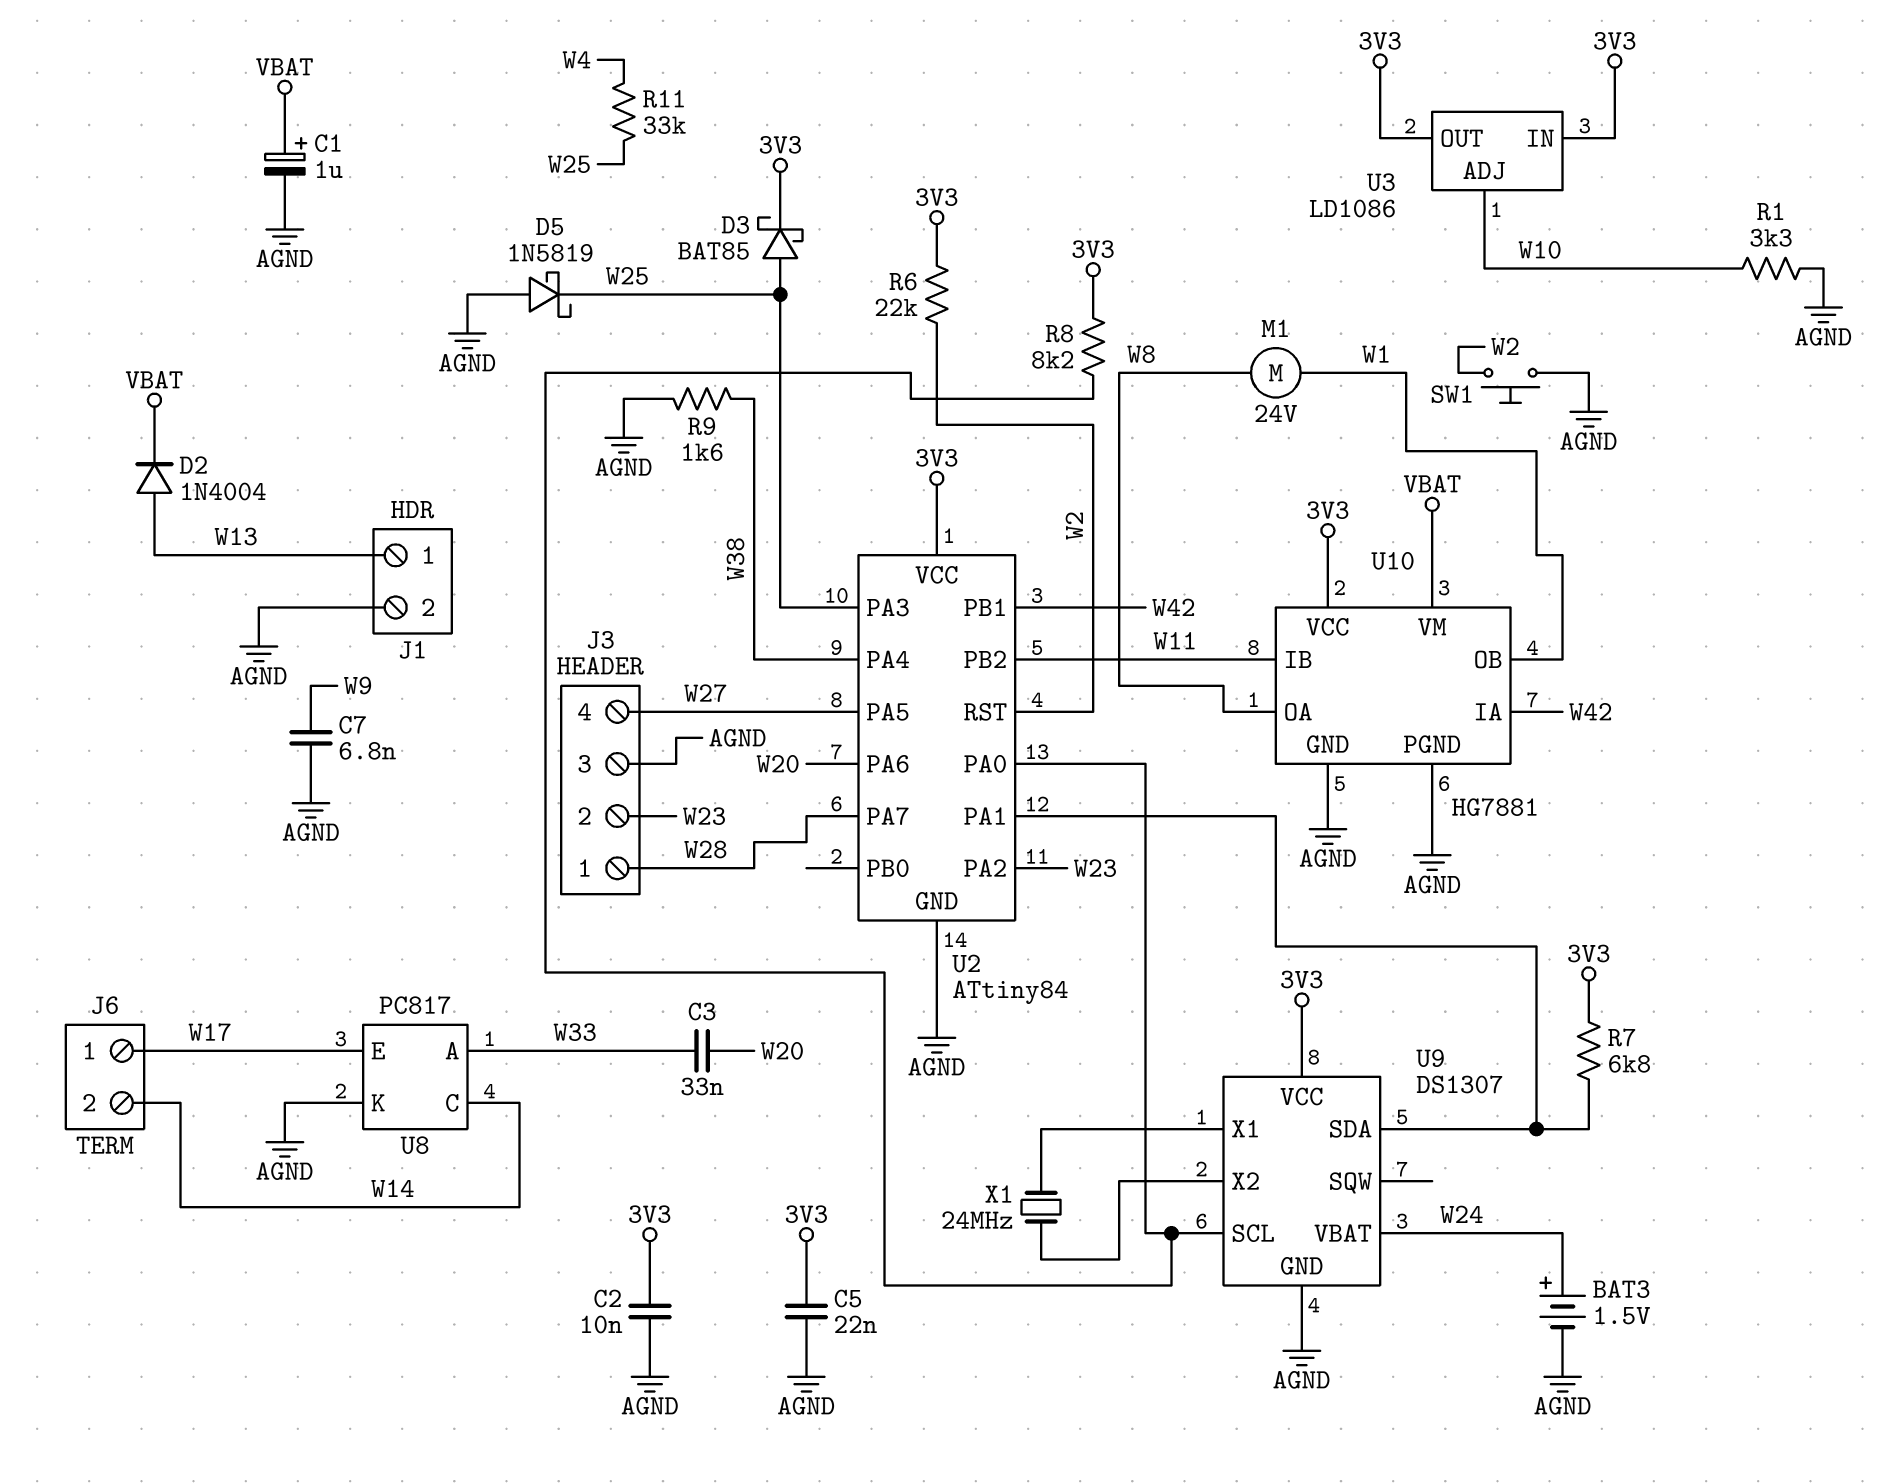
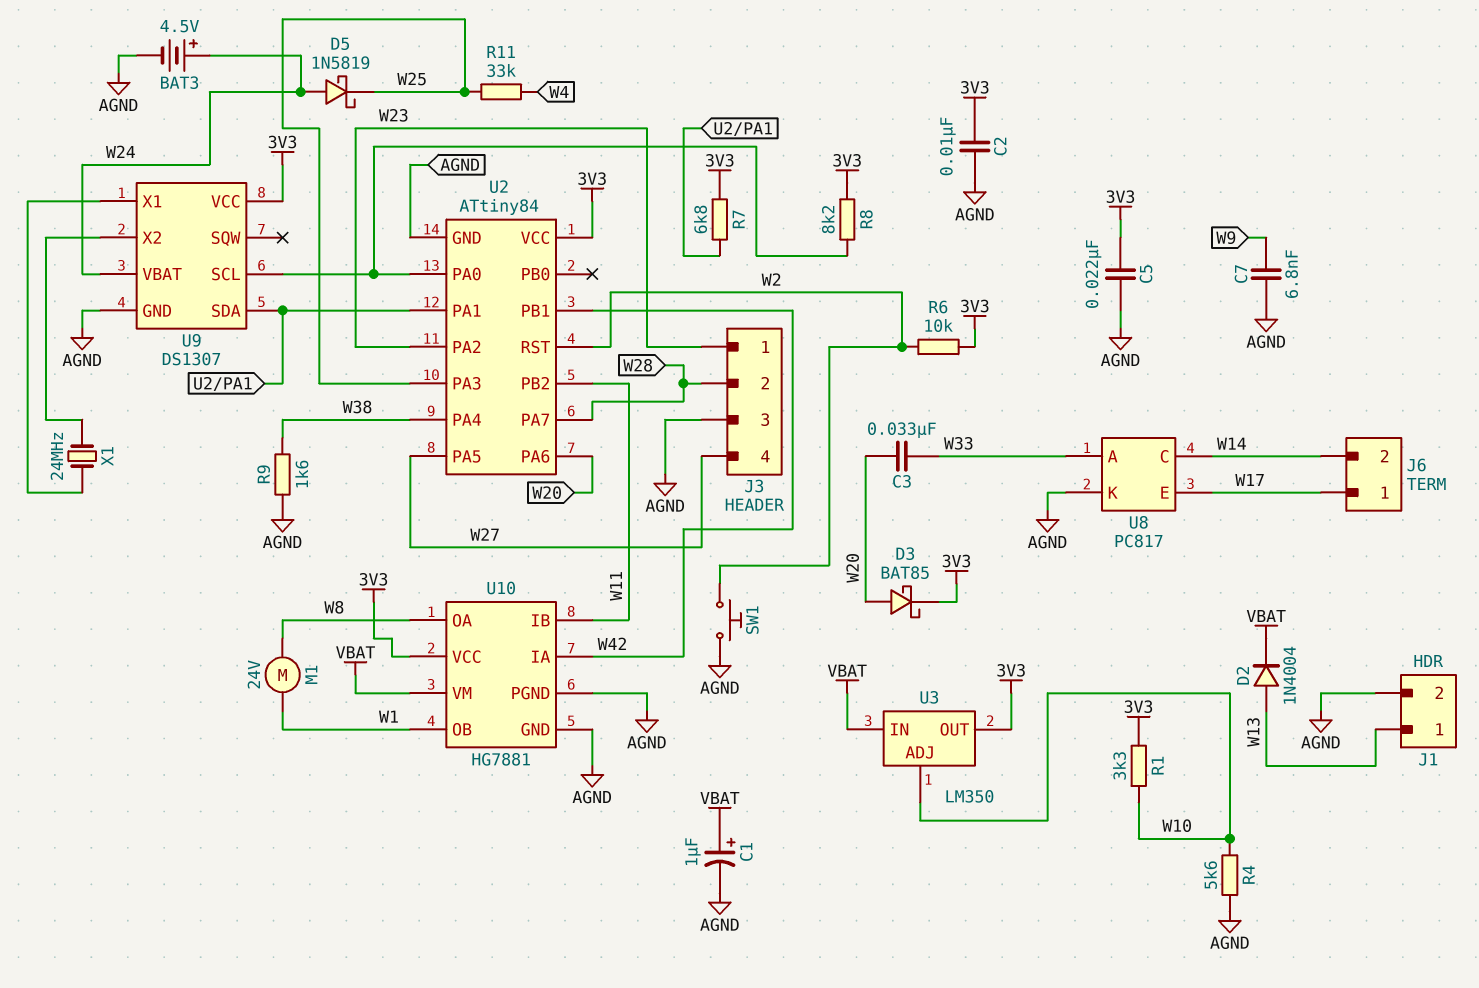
BAT3: 1.5V (plus W24, minus AGND) -> 4.5V (plus W24, minus AGND)
D3: schottky BAT85 (A W25, K 3V3) -> schottky BAT85 (A W20, K 3V3)
D5: schottky 1N5819 (A AGND, K W25) -> schottky 1N5819 (A W24, K W25)
J3 pin 1: W28 -> W23
J3 pin 2: W23 -> W28
R1: 3.3k (AGND, W10) -> 3.3k (3V3, W10)
R4: none -> 5.6k (AGND, W10)
R6: 22k (3V3, W2) -> 10k (3V3, W2)
U3: LD1086 -> LM350
U3 pin IN: 3V3 -> VBAT

